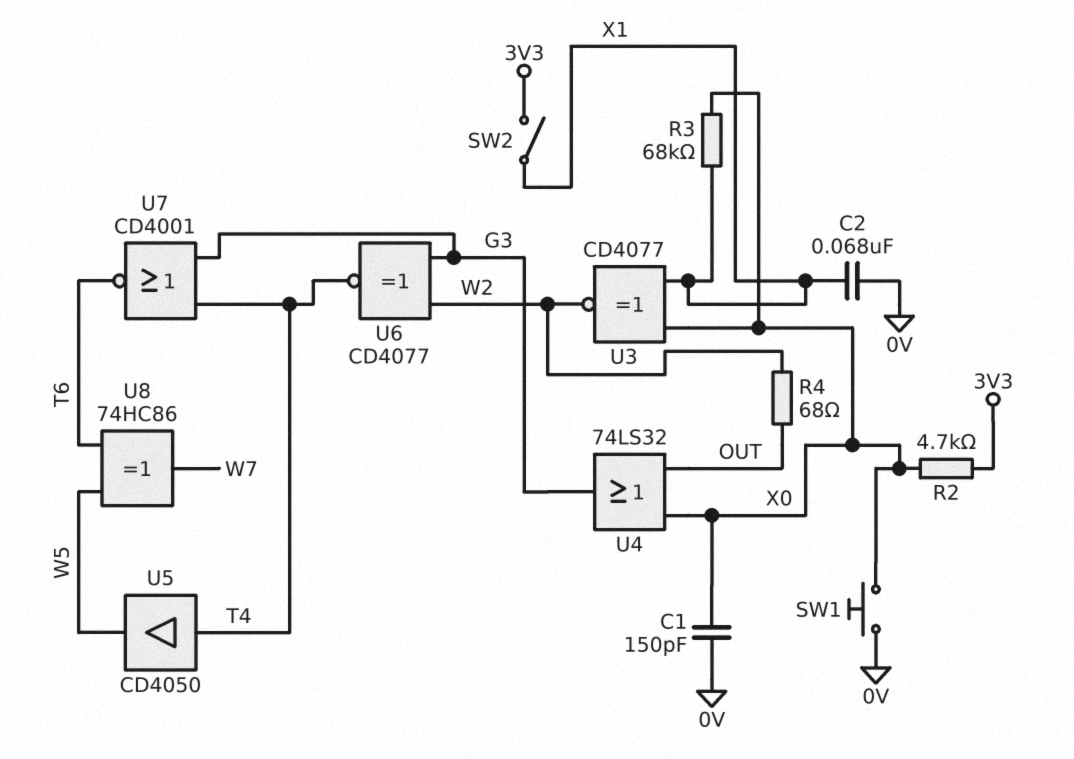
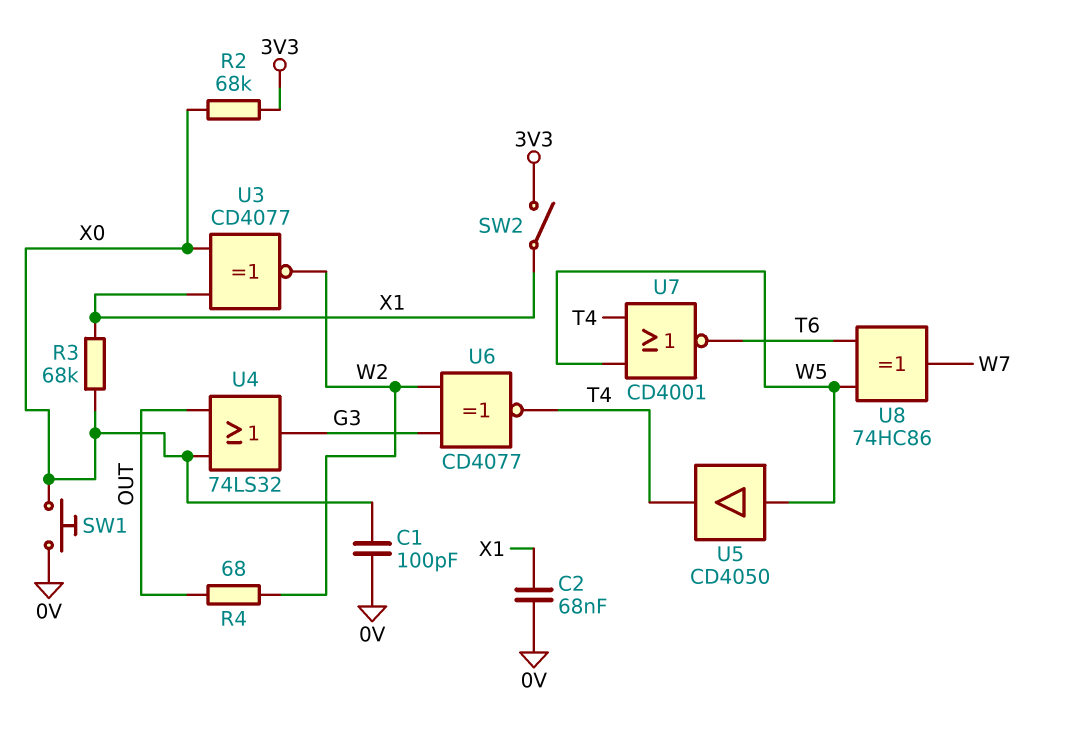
C1: 150pF (0V, X0) -> 100pF (0V, X0)
R2: 4.7k (3V3, X0) -> 68k (3V3, X0)
U5: buffer CD4050 (in T4, out W5) -> buffer CD4050 (in W5, out T4)
U7: NOR CD4001 (in G3, in T4, out T6) -> NOR CD4001 (in T4, in W5, out T6)

